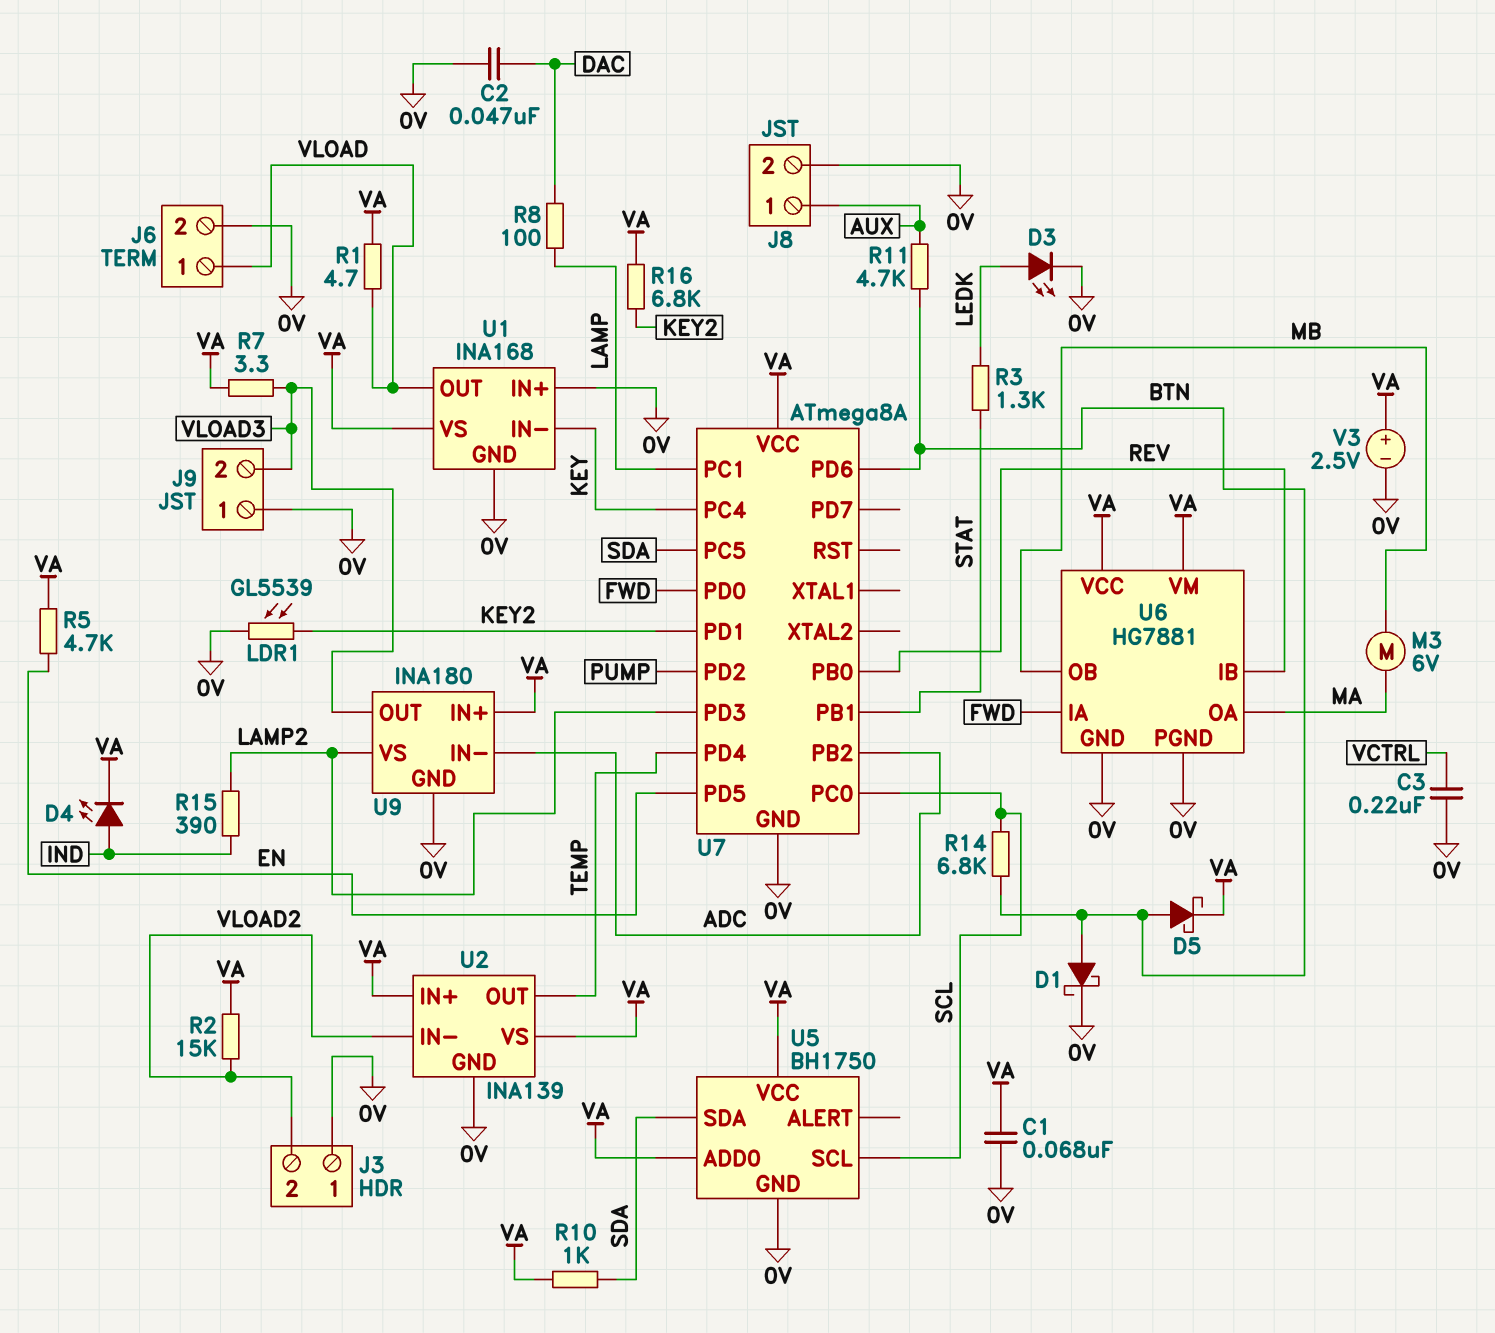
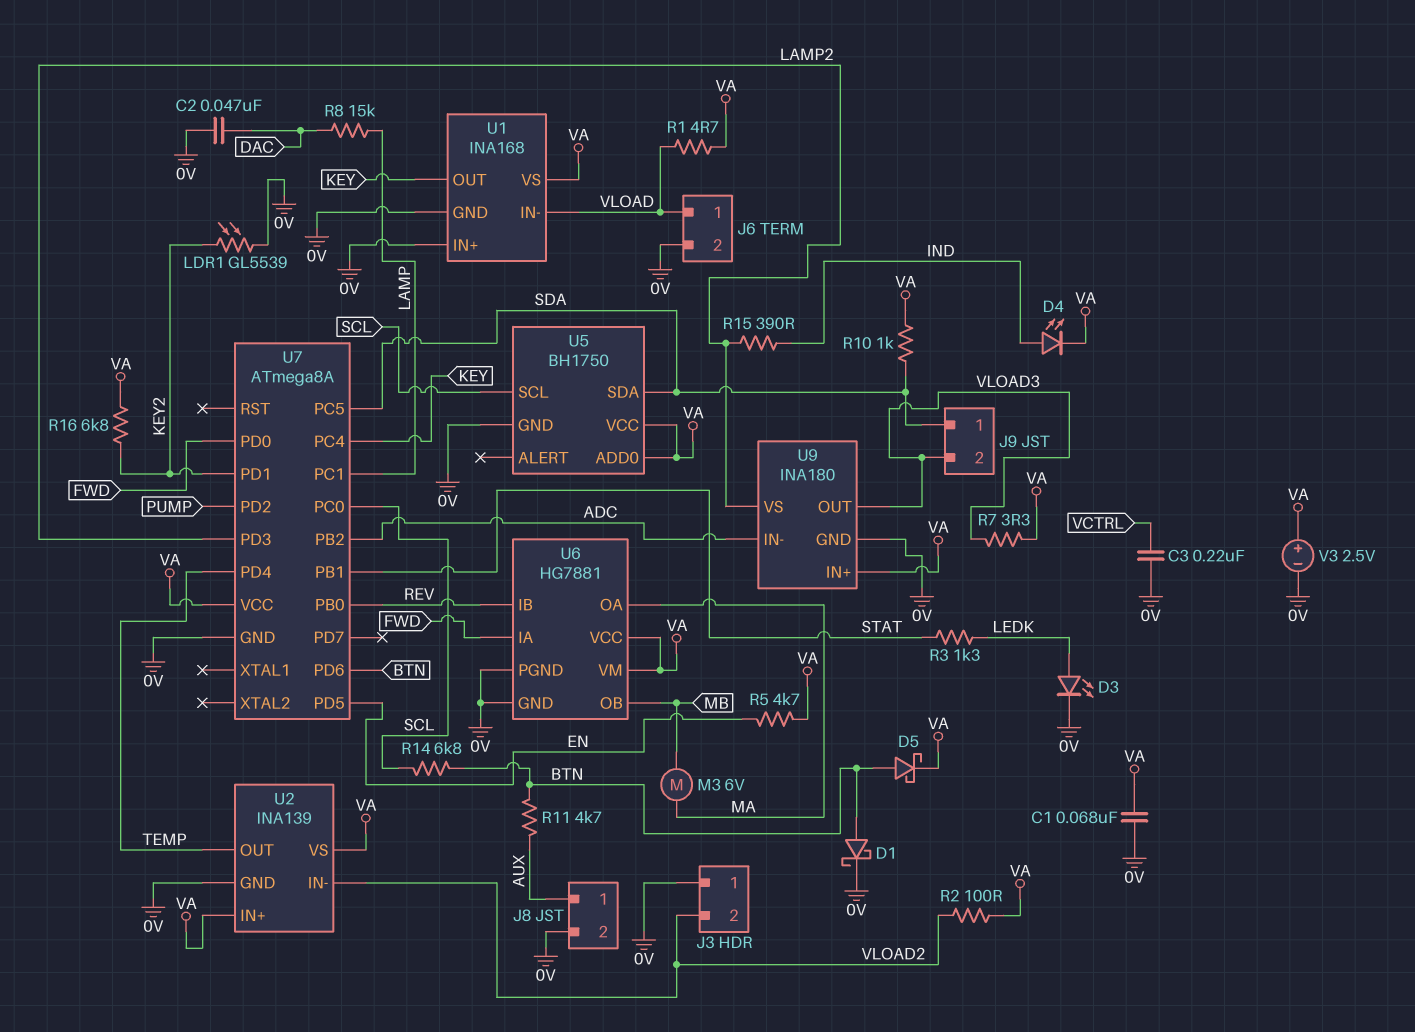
J9 pin 1: 0V -> SDA
R2: 15k (VA, VLOAD2) -> 100 (VA, VLOAD2)
R8: 100 (DAC, LAMP) -> 15k (DAC, LAMP)
U1 pin IN-: KEY -> VLOAD
U1 pin OUT: VLOAD -> KEY

